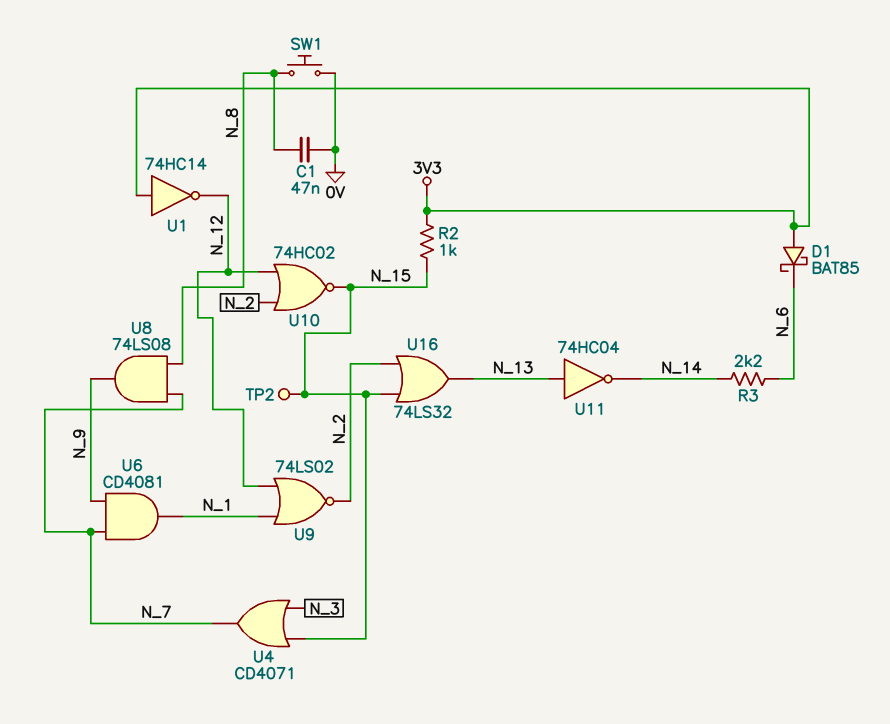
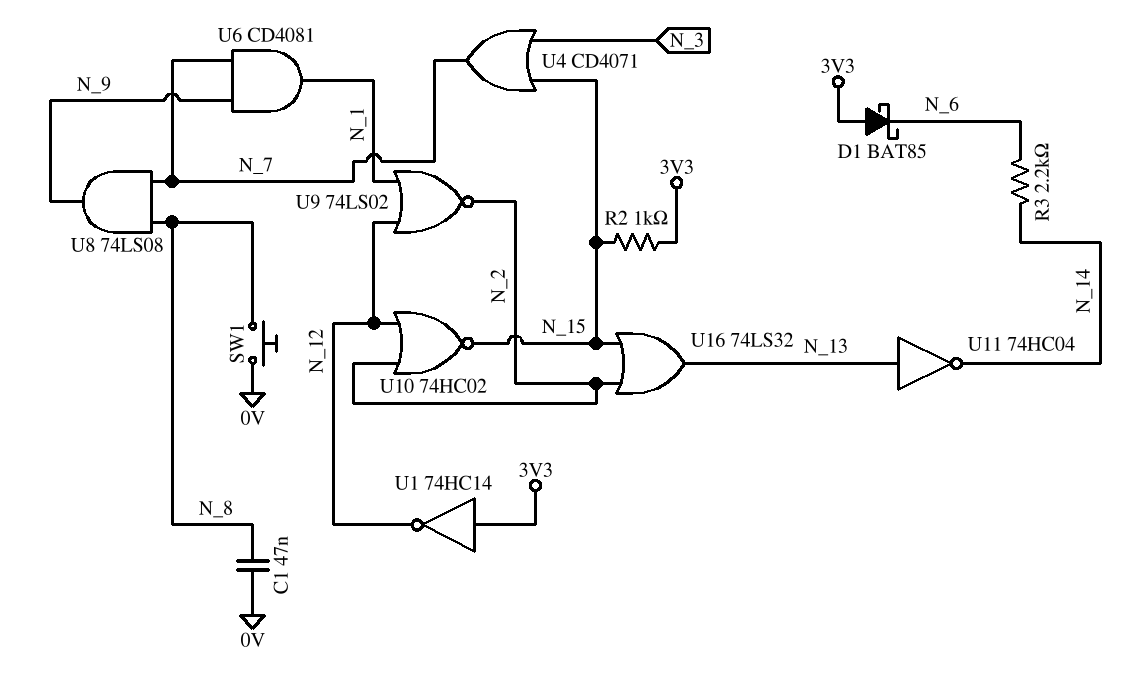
TP2: test point (N_15) -> none

